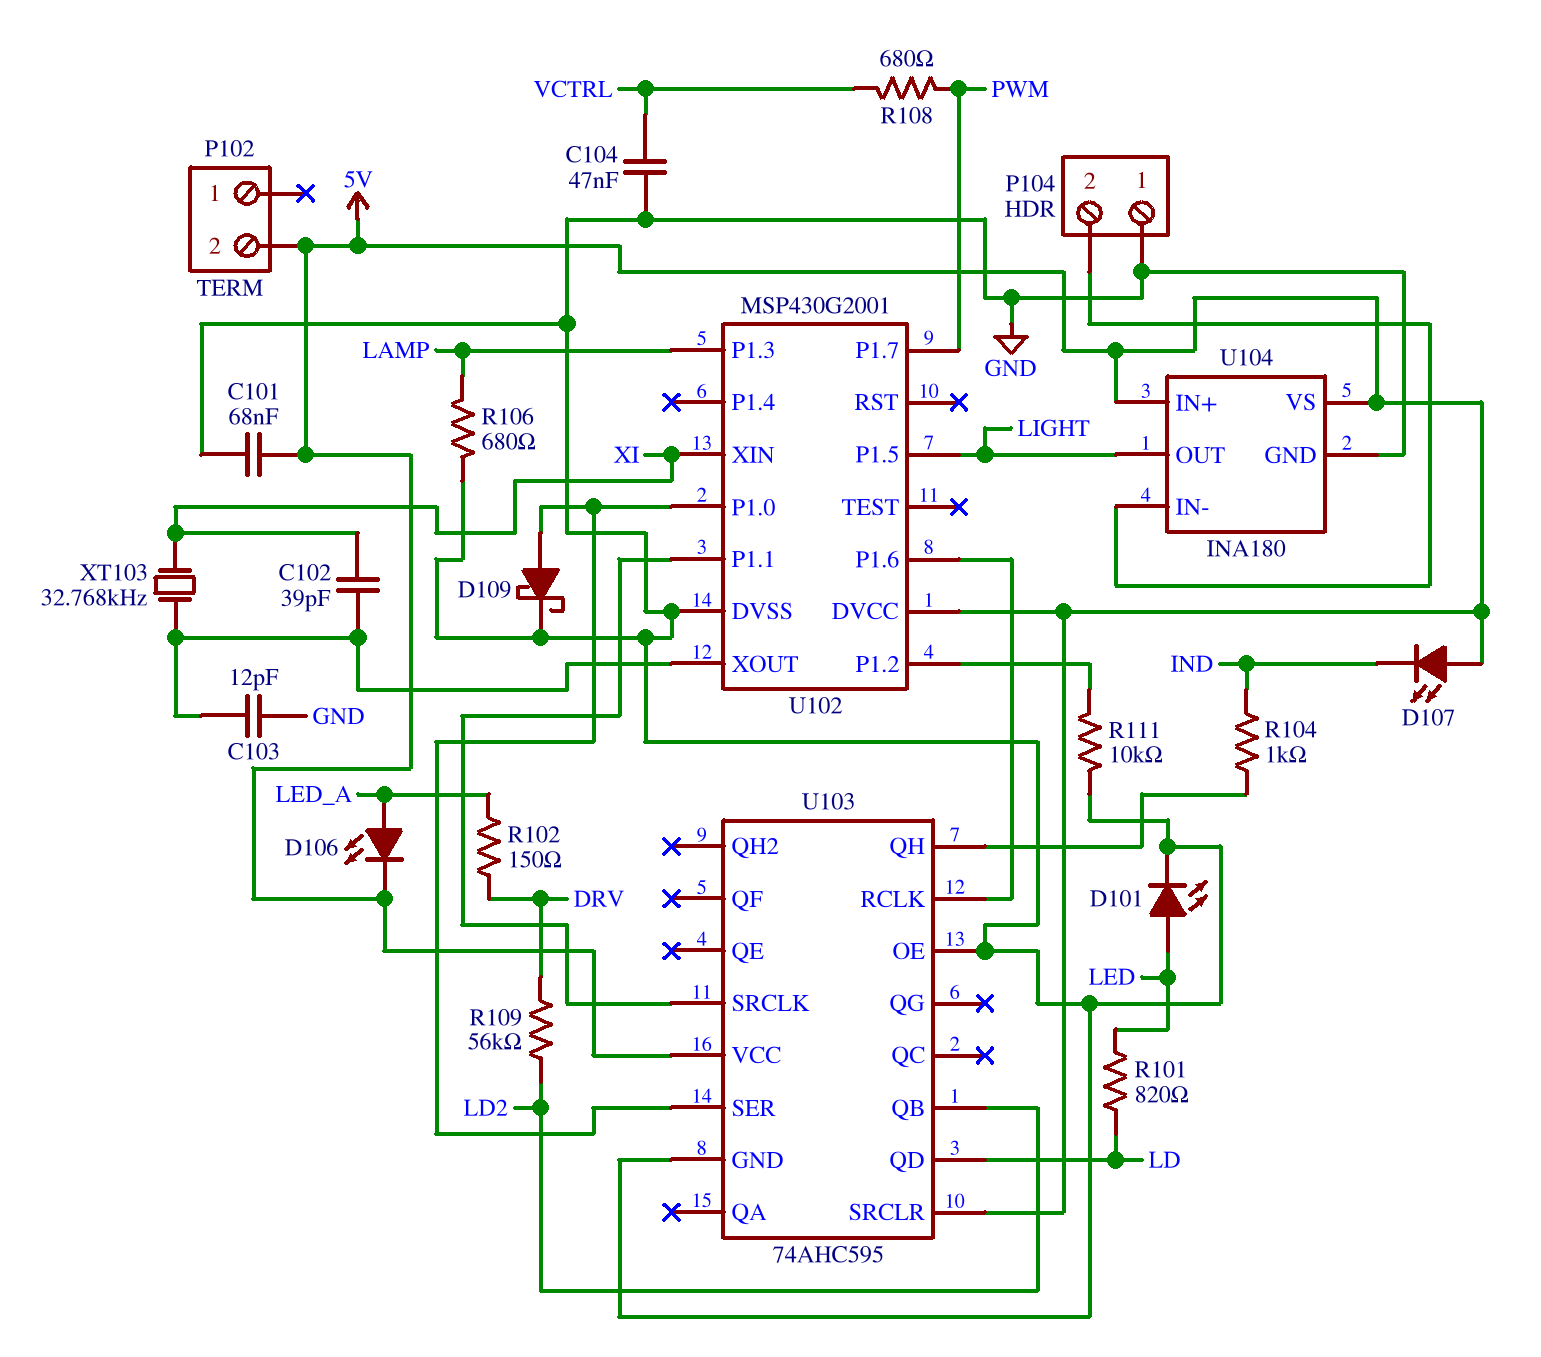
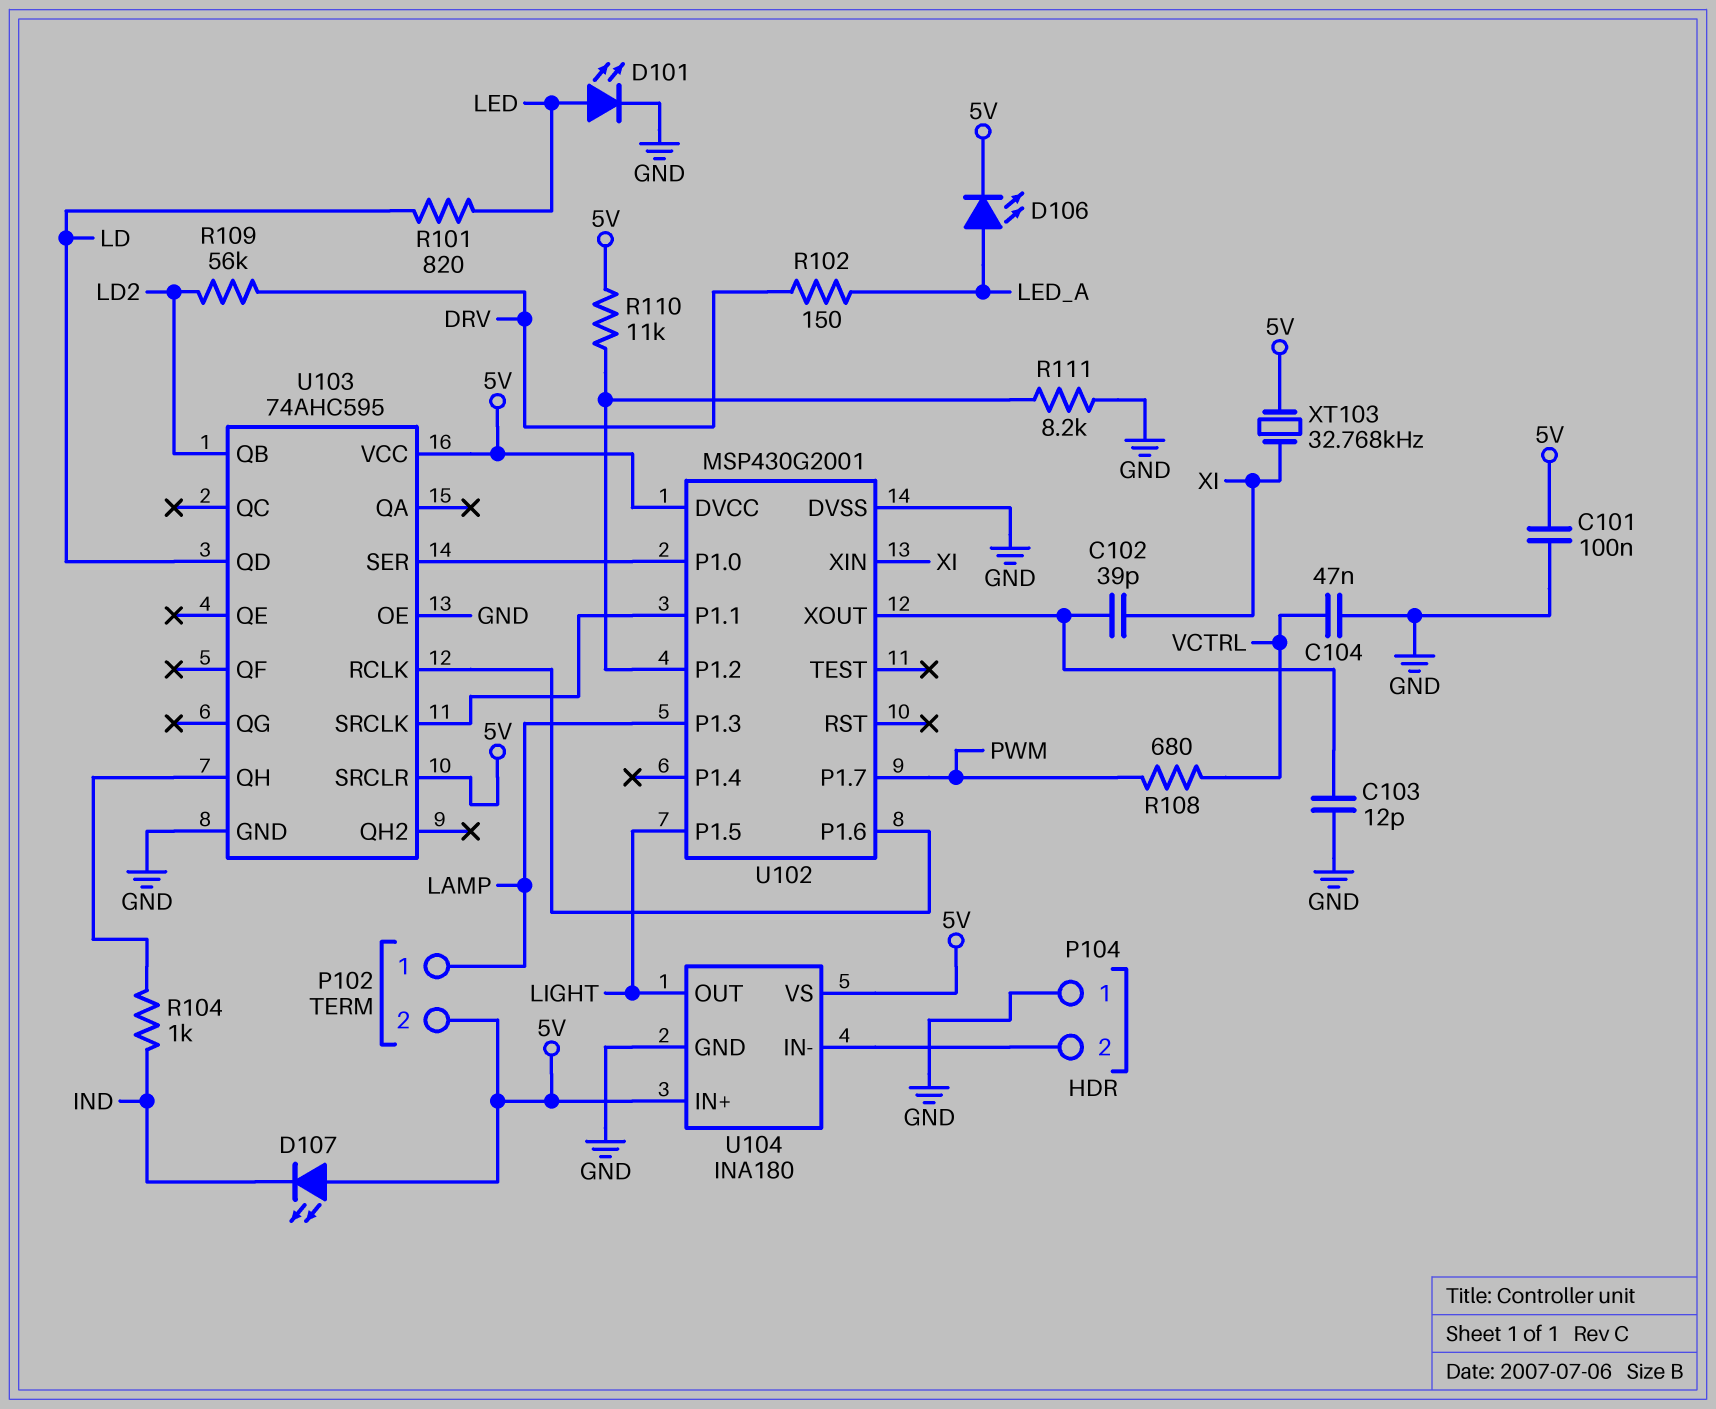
C101: 68nF (5V, GND) -> 100nF (5V, GND)
D109: schottky (A U102/P1.0, K GND) -> none
P102 pin 1: none -> LAMP
R106: 680 (GND, LAMP) -> none
R110: none -> 11k (5V, U102/P1.2)
R111: 10k (GND, U102/P1.2) -> 8.2k (GND, U102/P1.2)
XT103: 32.768kHz (U102/XOUT, XI) -> 32.768kHz (5V, XI)

